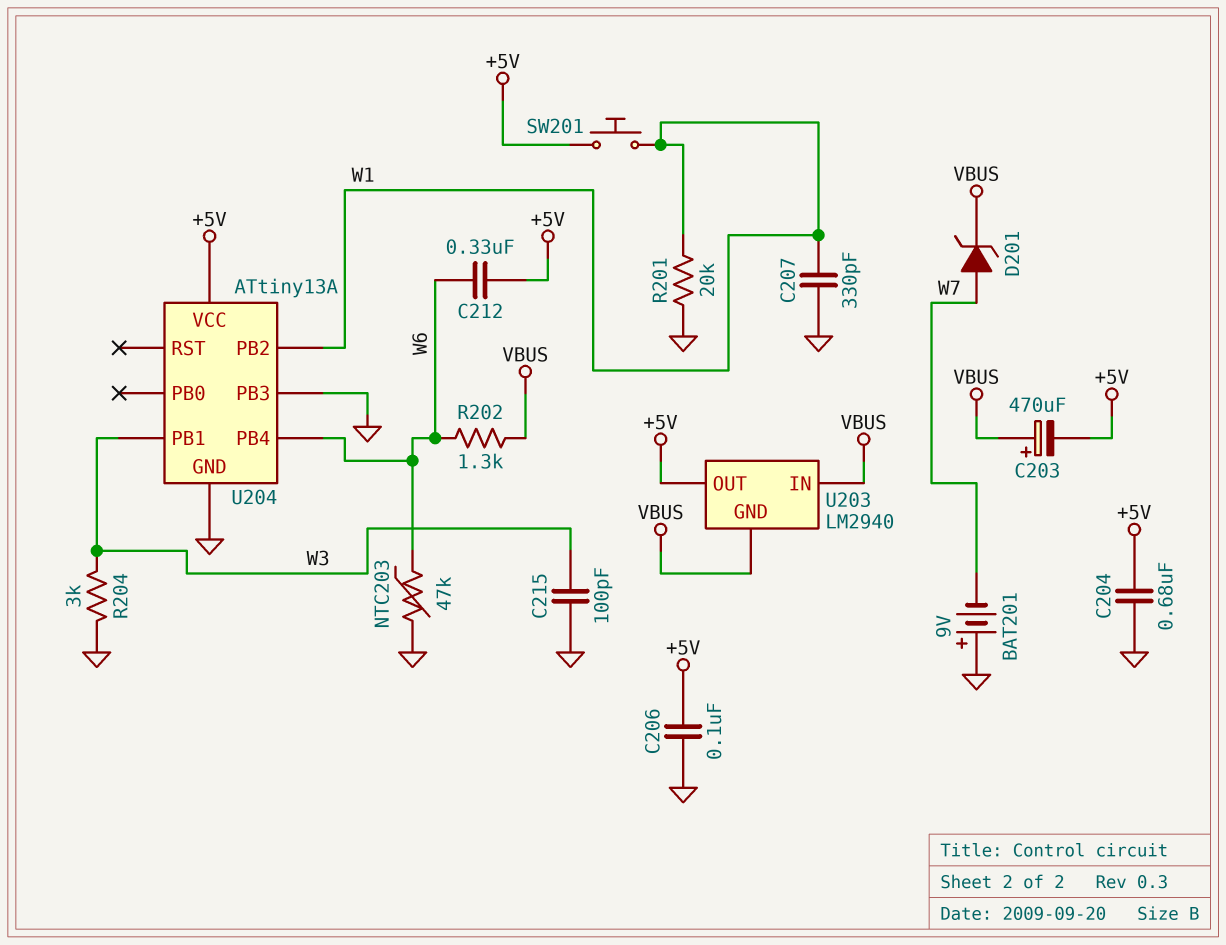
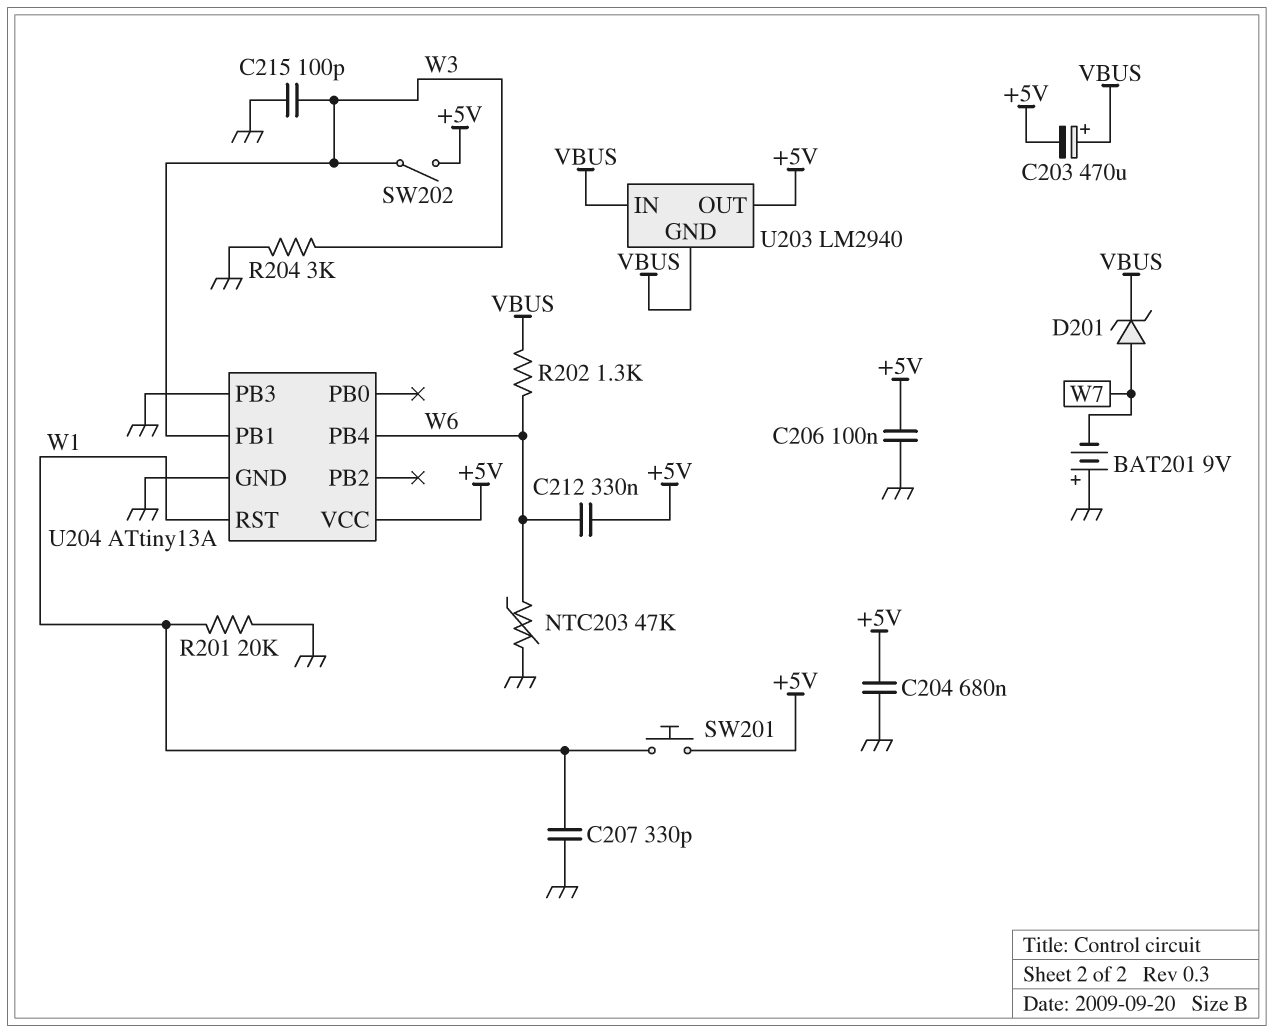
SW202: none -> switch (+5V, W3)
U204 pin PB2: W1 -> none
U204 pin RST: none -> W1

